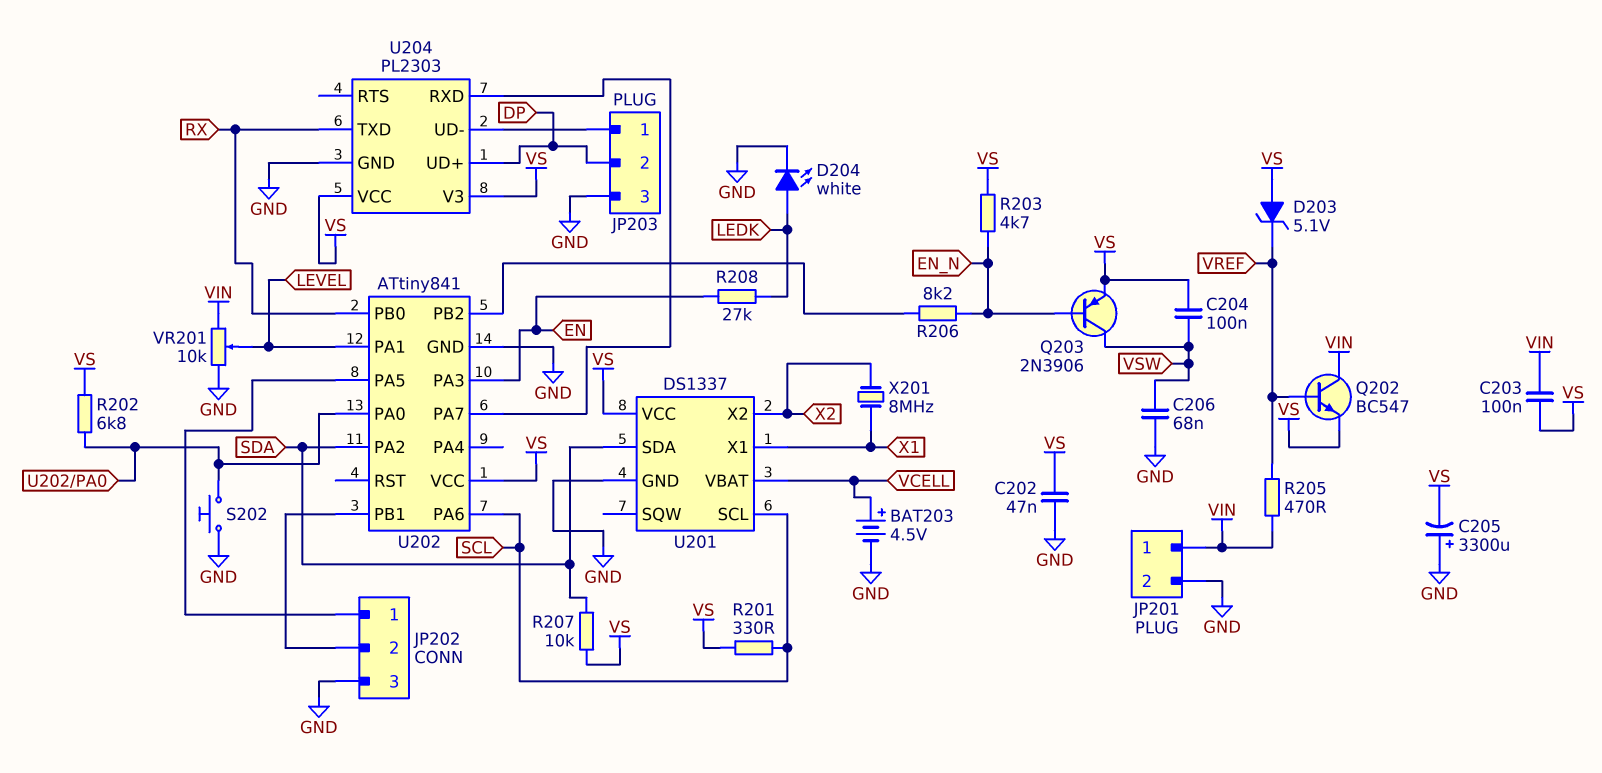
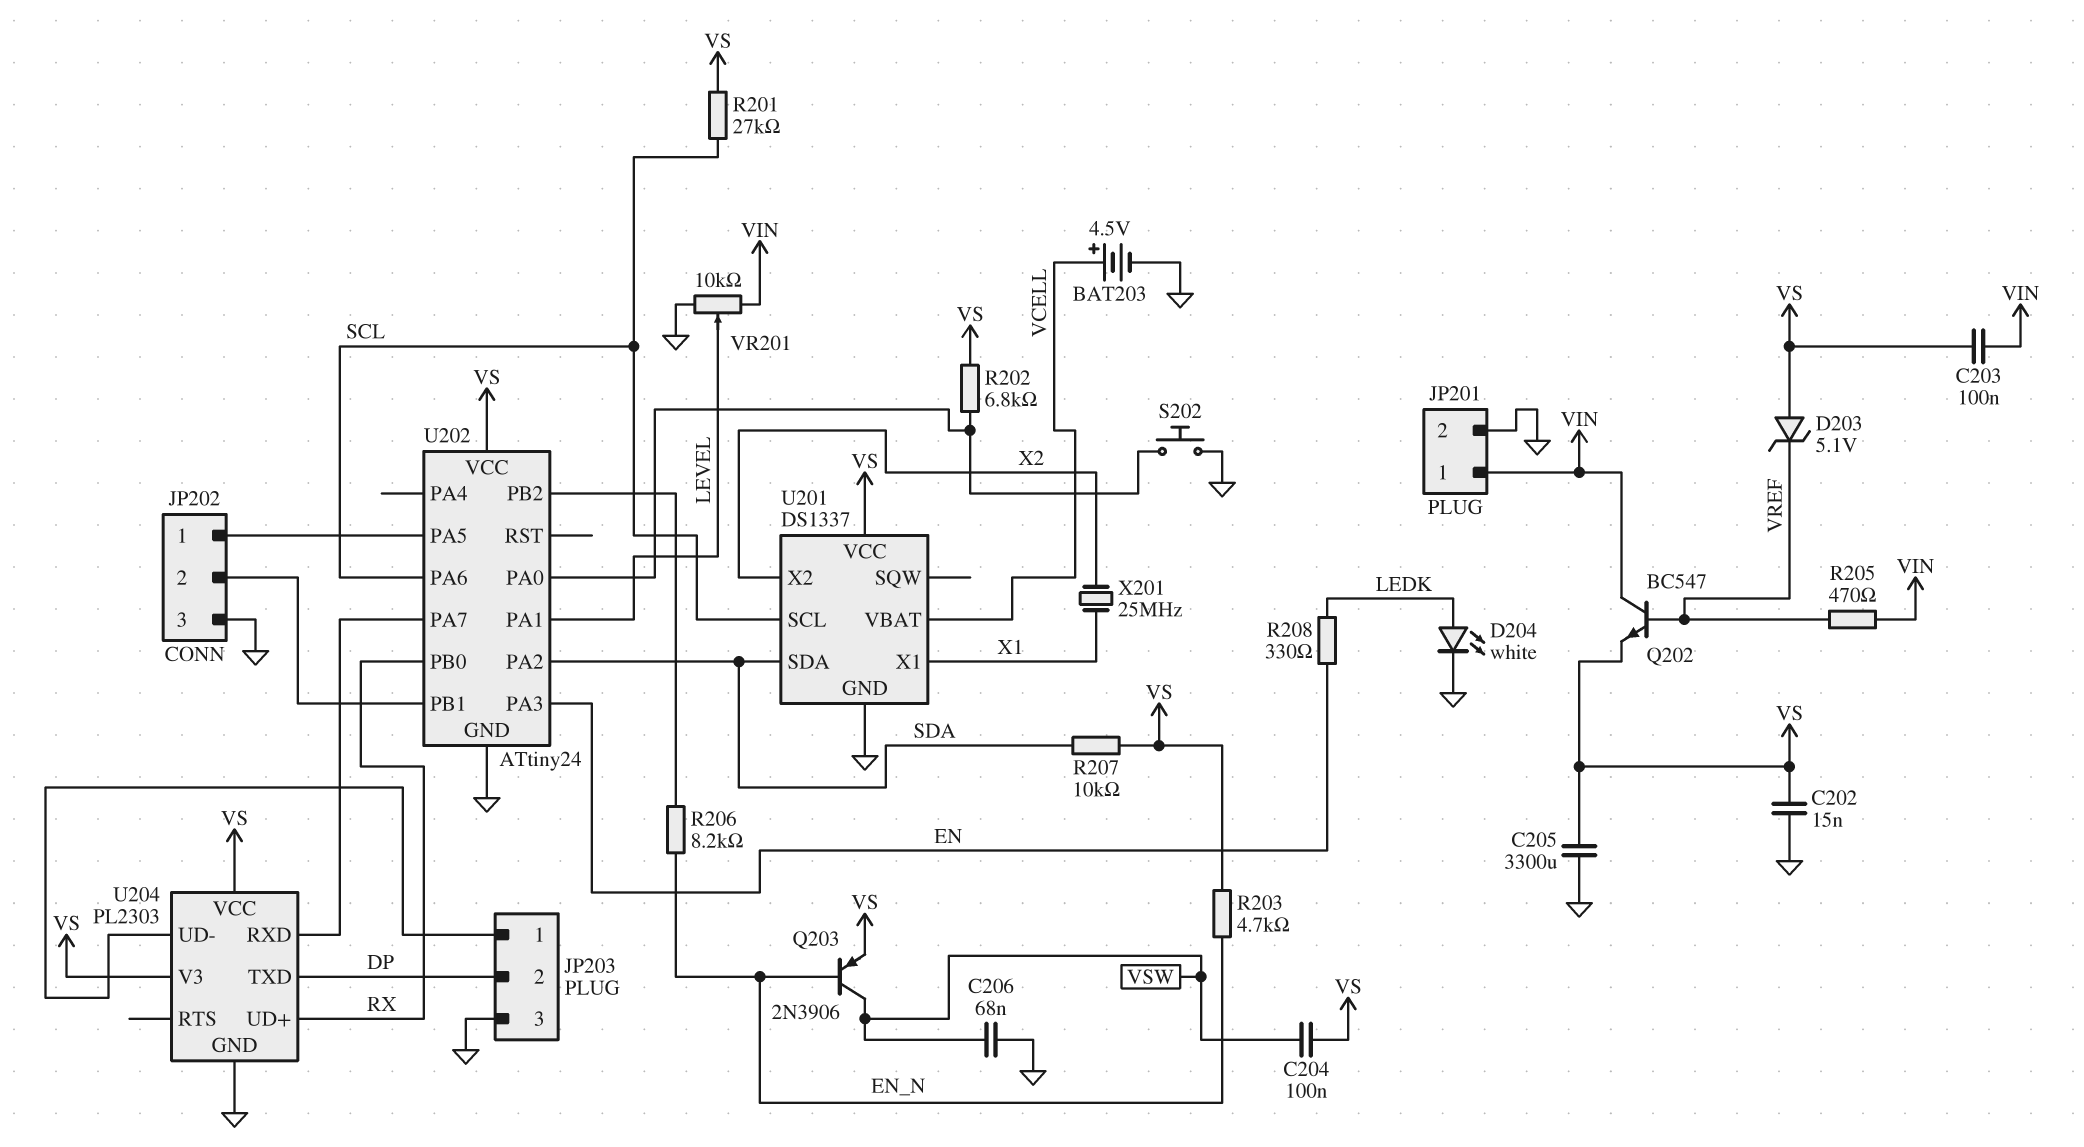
C202: 47nF (GND, VS) -> 15nF (GND, VS)
C205: 3300uF (plus GND, minus VS) -> 3300uF (GND, VS)
R201: 330 (SCL, VS) -> 27k (SCL, VS)
R208: 27k (EN, LEDK) -> 330 (EN, LEDK)
U202: ATtiny841 -> ATtiny24
U204 pin TXD: RX -> DP
U204 pin UD+: DP -> RX
X201: 8MHz (X1, X2) -> 25MHz (X1, X2)

